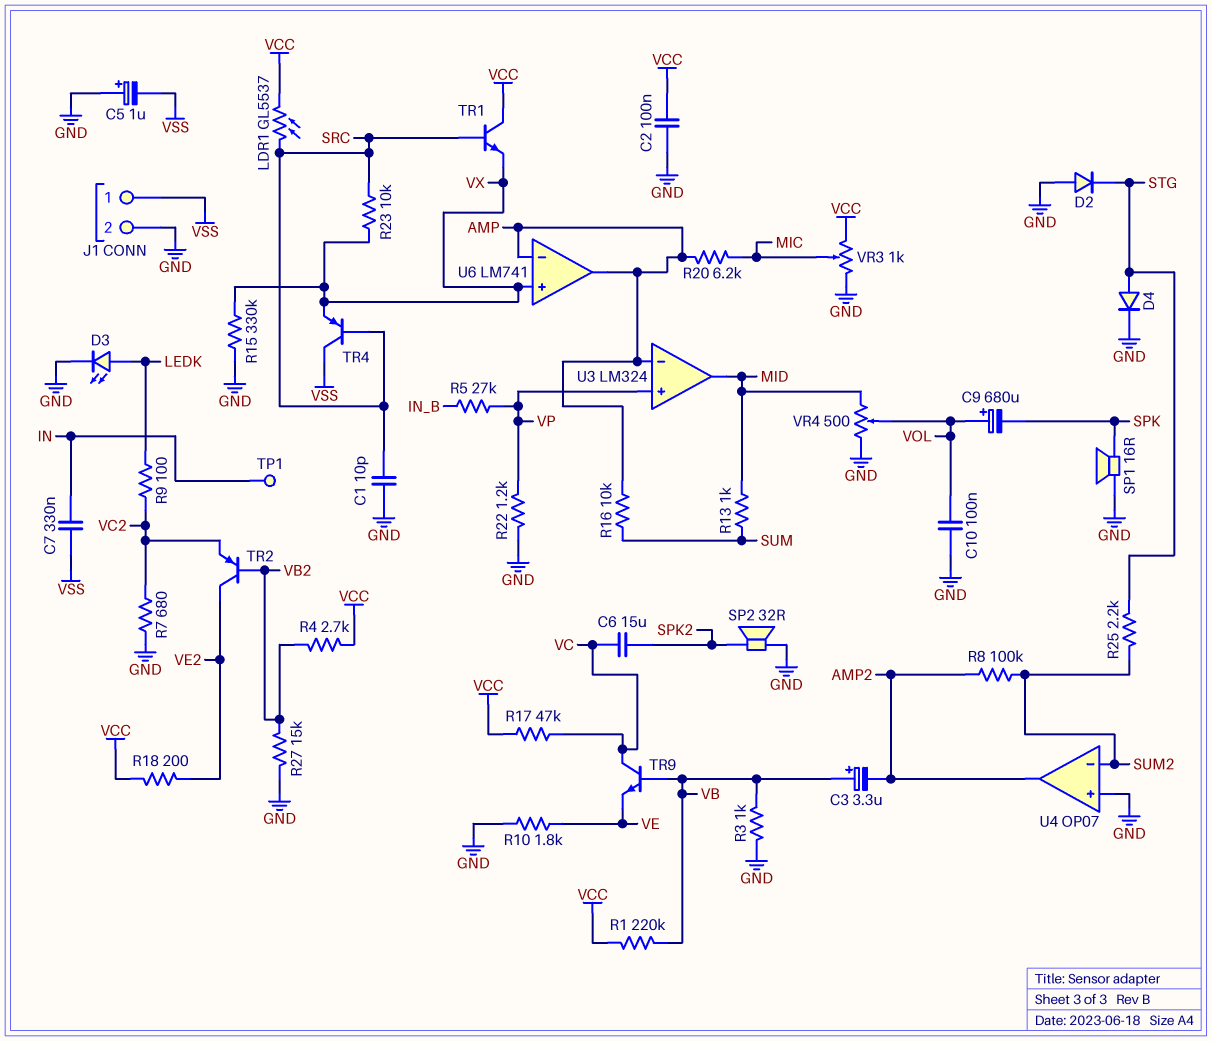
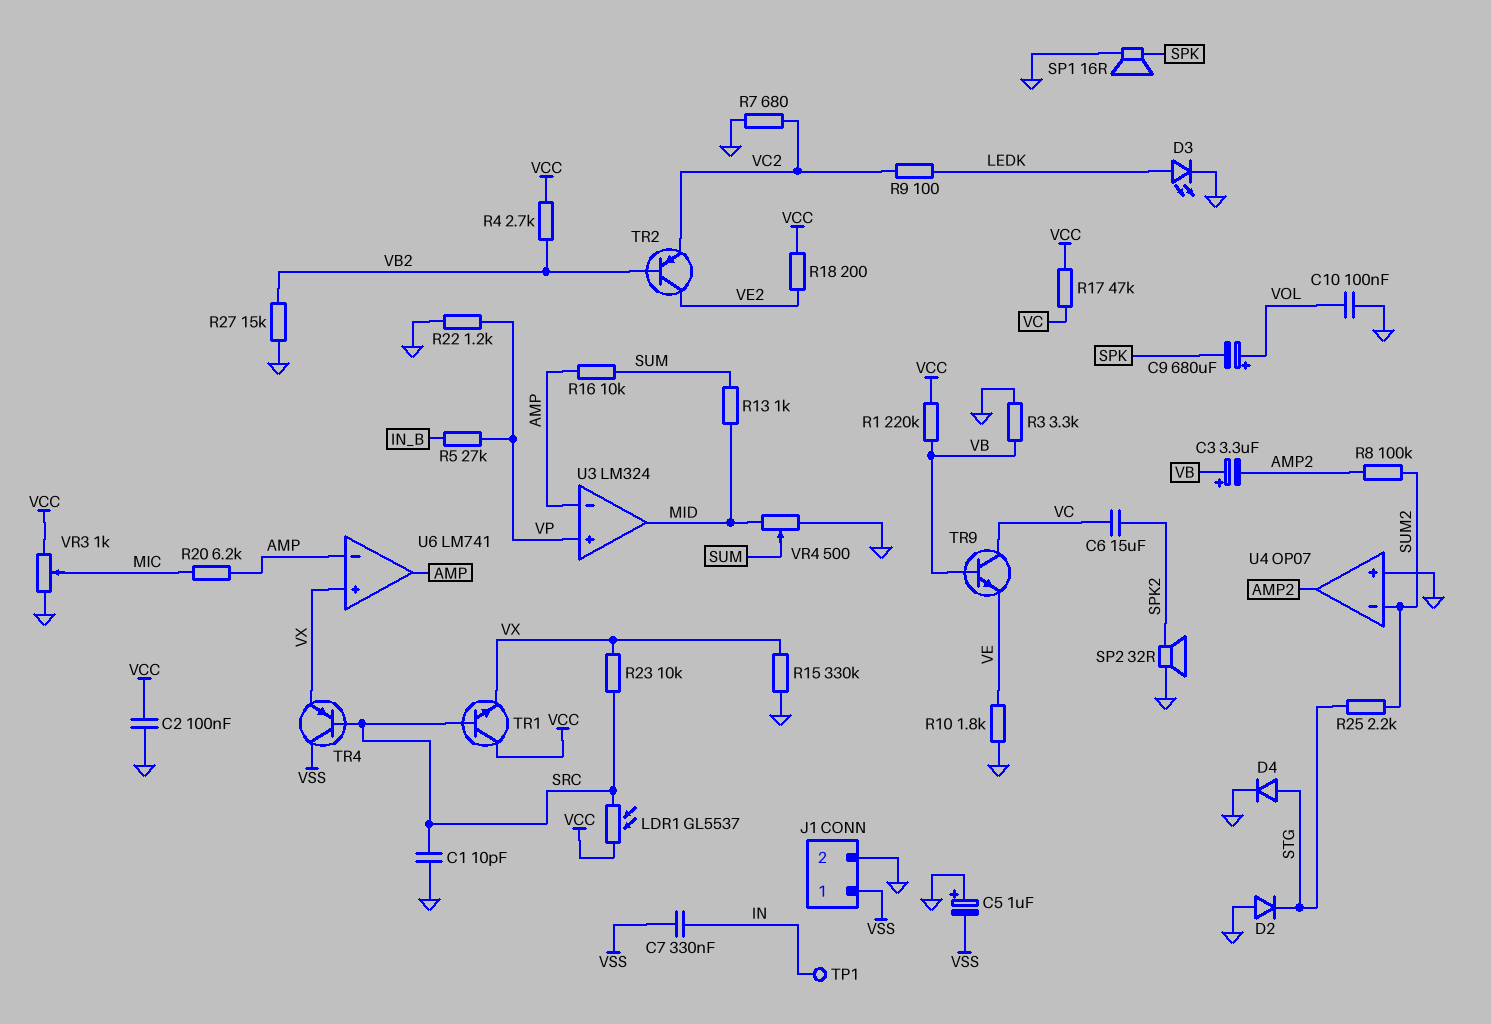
R3: 1k (GND, VB) -> 3.3k (GND, VB)
VR4: 500 (GND, MID, wiper VOL) -> 500 (GND, MID, wiper SUM)

